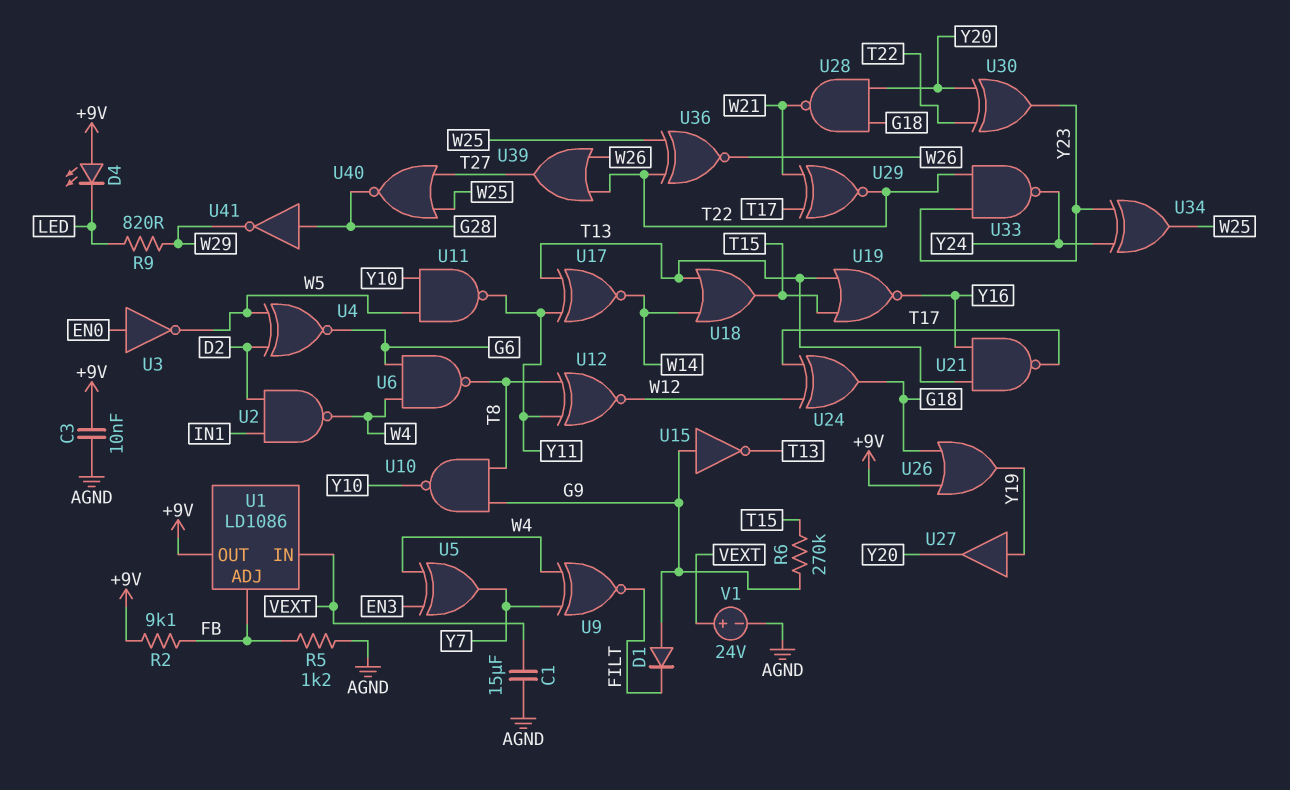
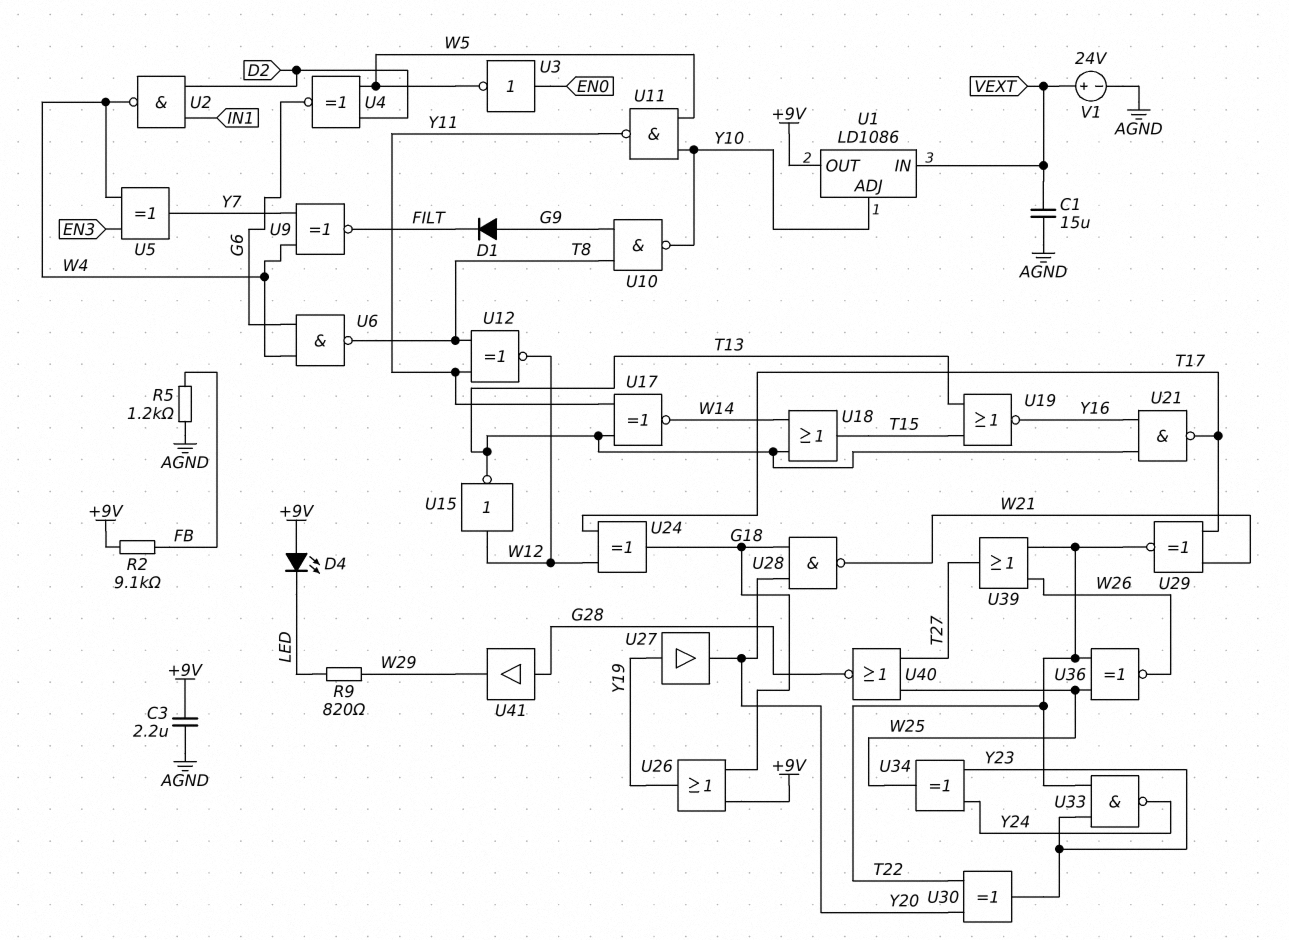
C3: 10nF (+9V, AGND) -> 2.2uF (+9V, AGND)
R6: 270k (G9, T15) -> none
U1 pin ADJ: FB -> Y10
U15: NOT (in G9, out T13) -> NOT (in W12, out T13)
U41: NOT (in G28, out W29) -> buffer (in G28, out W29)

